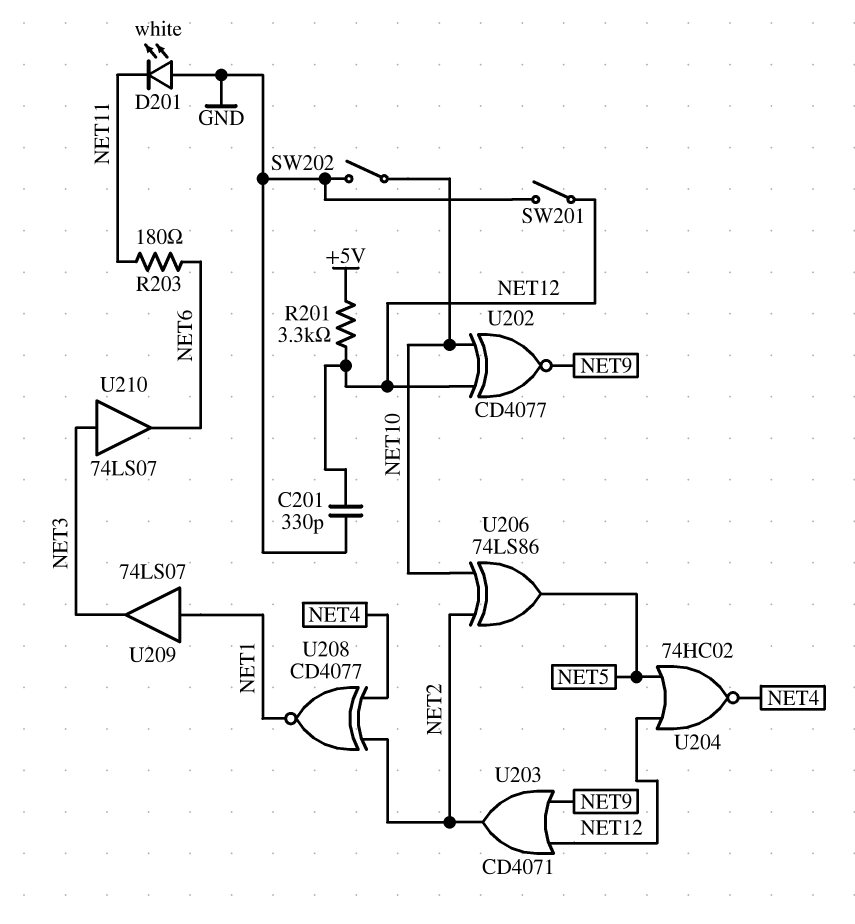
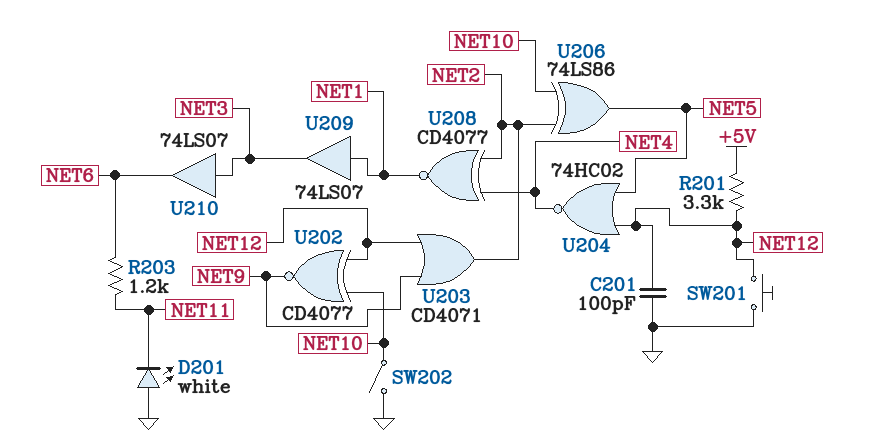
C201: 330pF (GND, NET12) -> 100pF (GND, NET12)
R203: 180 (NET6, NET11) -> 1.2k (NET6, NET11)
SW201: switch (GND, NET12) -> button (GND, NET12)

